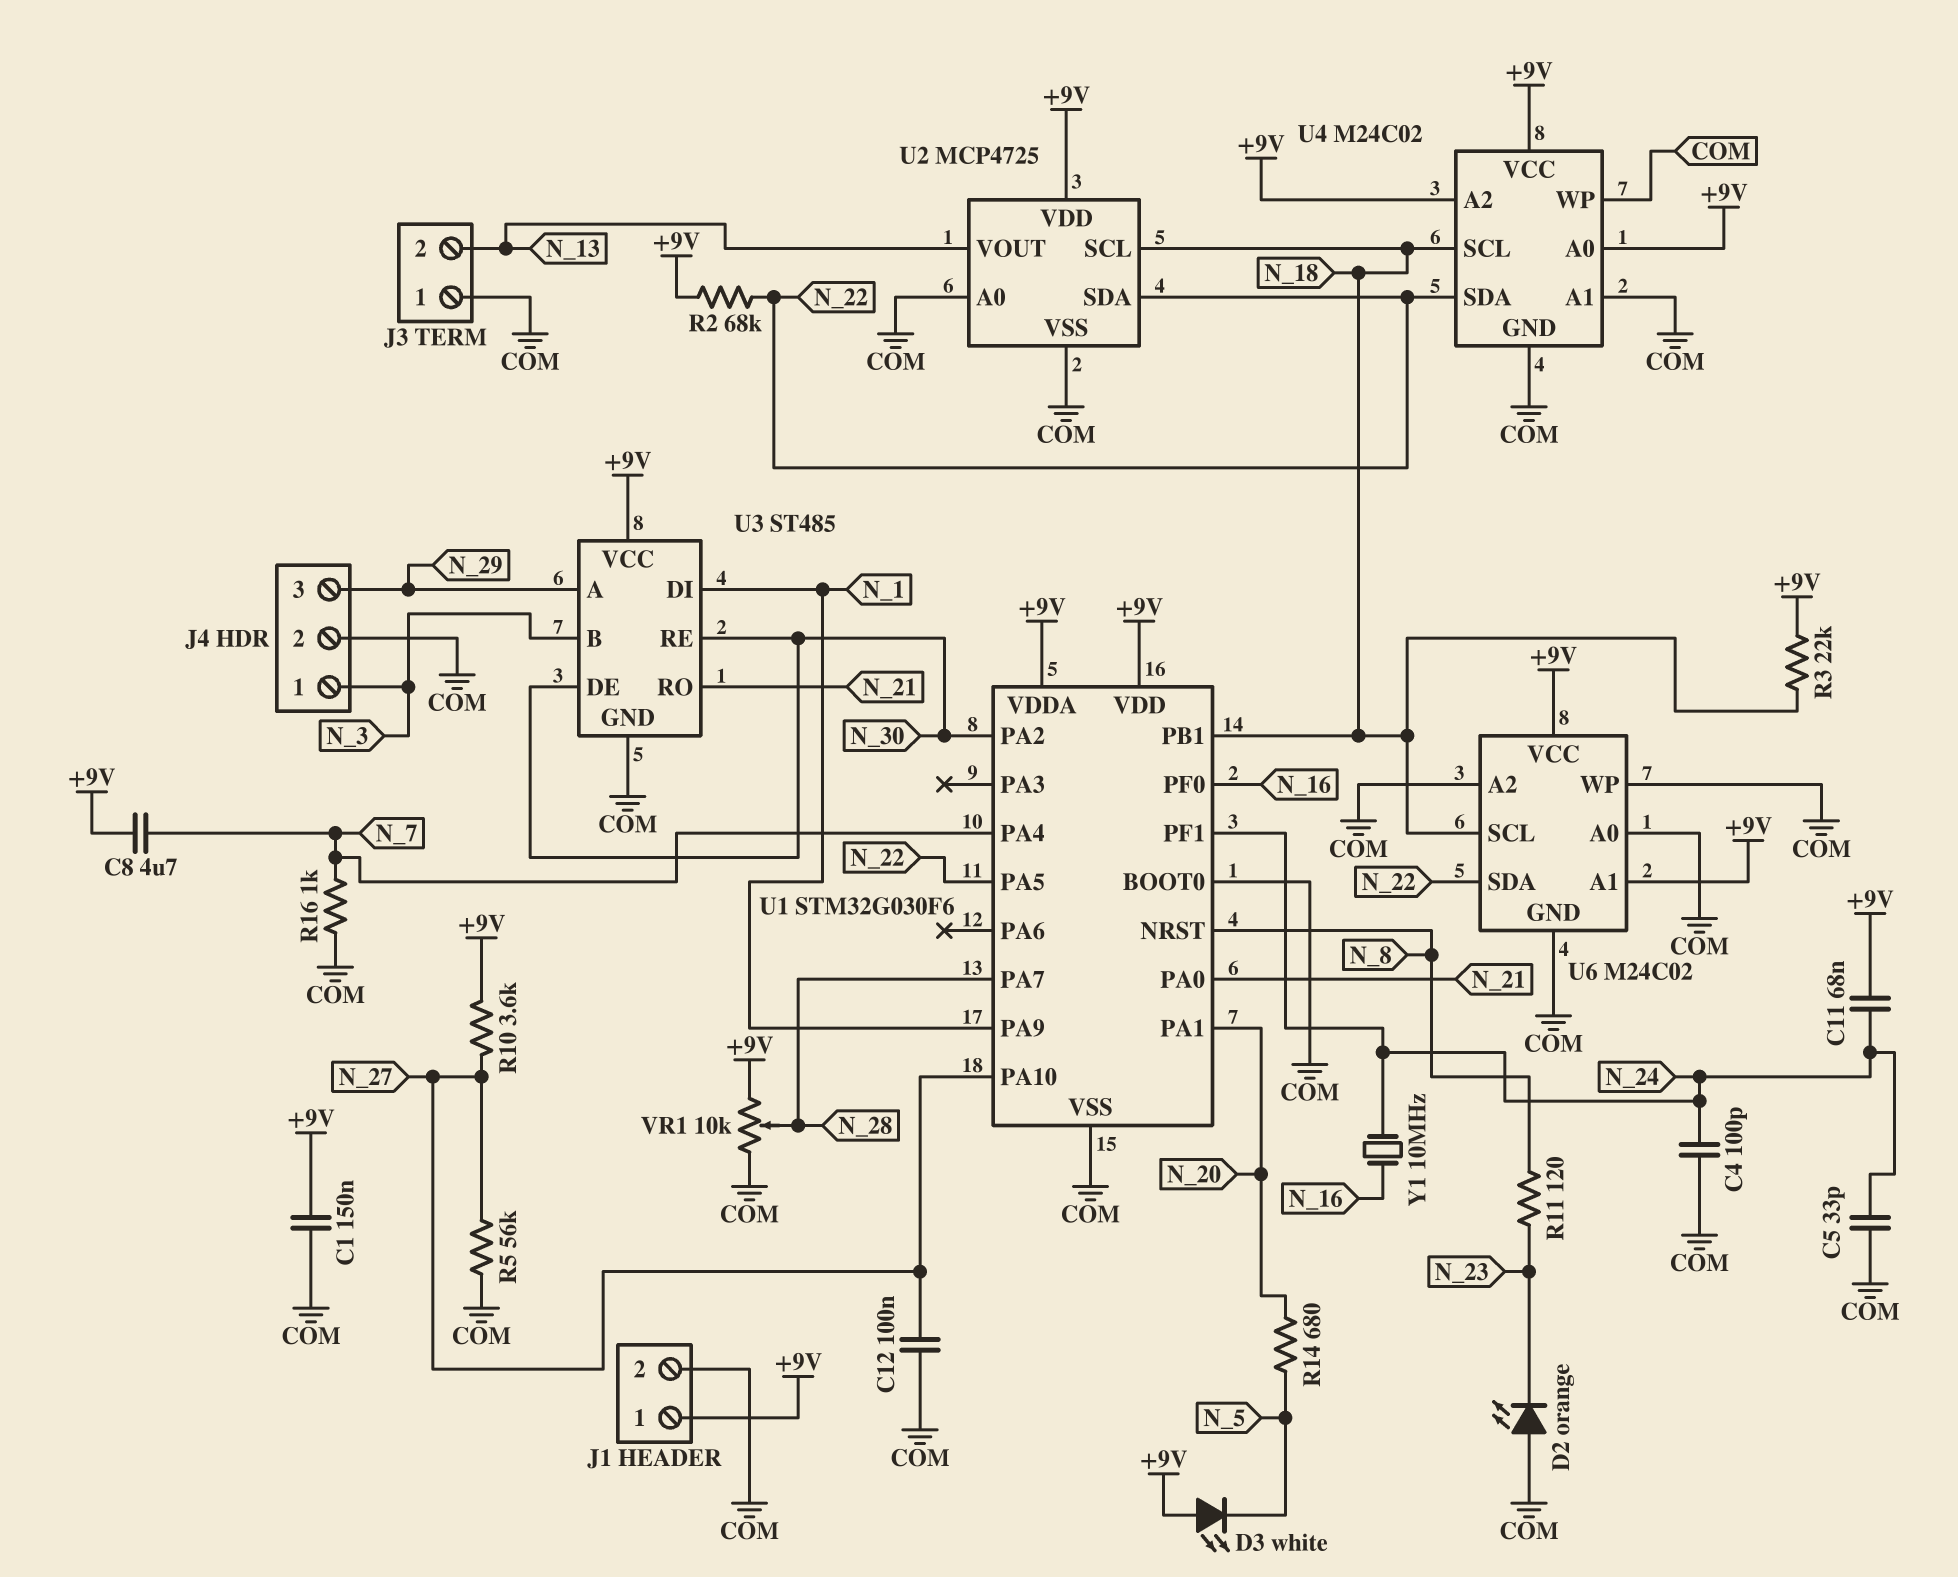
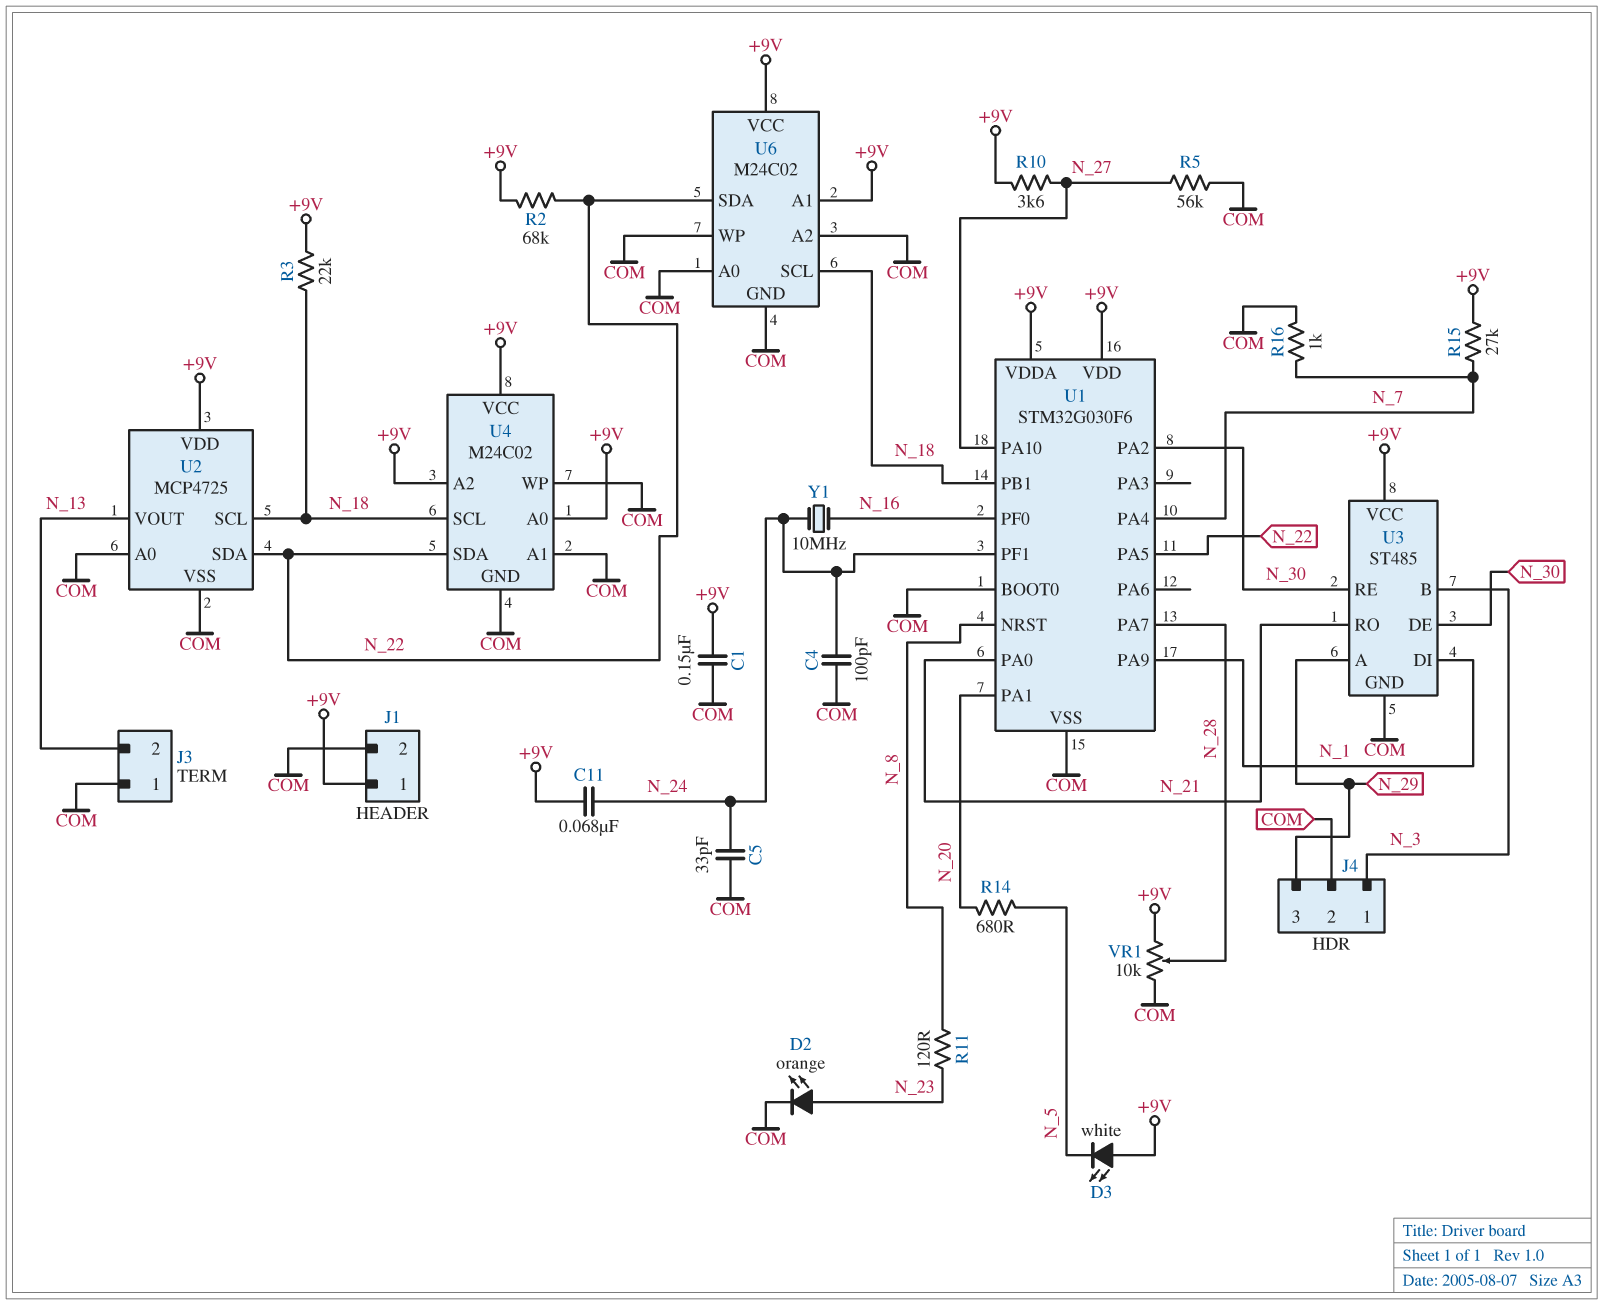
C8: 4.7uF (+9V, N_7) -> none
C12: 100nF (COM, N_27) -> none
D2: LED orange (A COM, K N_23) -> LED orange (A N_23, K COM)
R15: none -> 27k (+9V, N_7)

